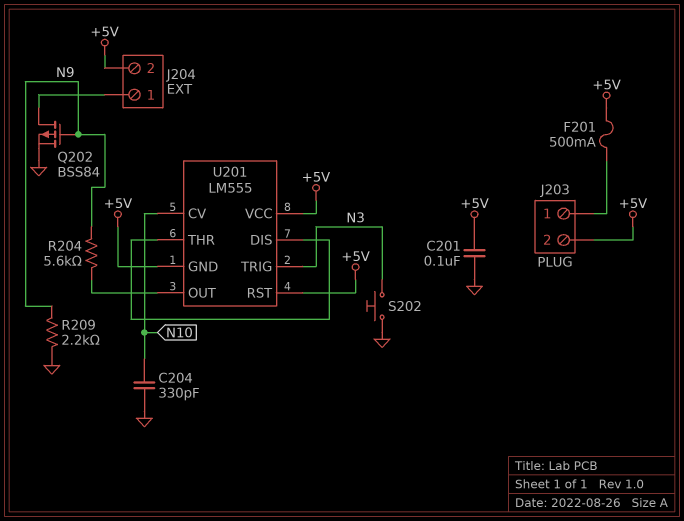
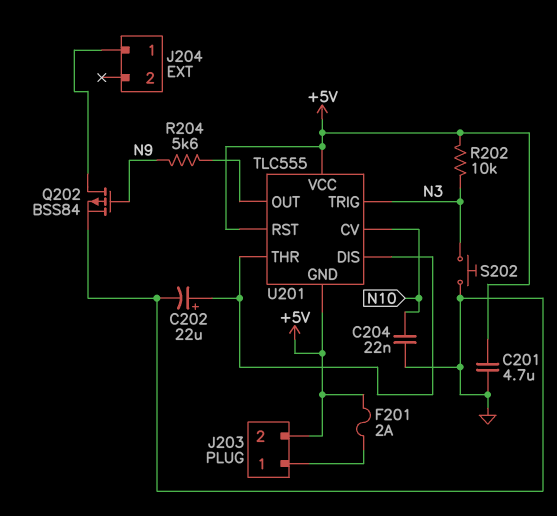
C201: 100nF (+5V, GND) -> 4.7uF (+5V, GND)
C202: none -> 22uF (plus U201/DIS, minus GND)
C204: 330pF (GND, N10) -> 22nF (GND, N10)
F201: 500mA (+5V, J203/1) -> 2A (+5V, J203/1)
J204 pin 2: +5V -> none
R202: none -> 10k (+5V, N3)
R209: 2.2k (GND, N9) -> none
U201: LM555 -> TLC555

